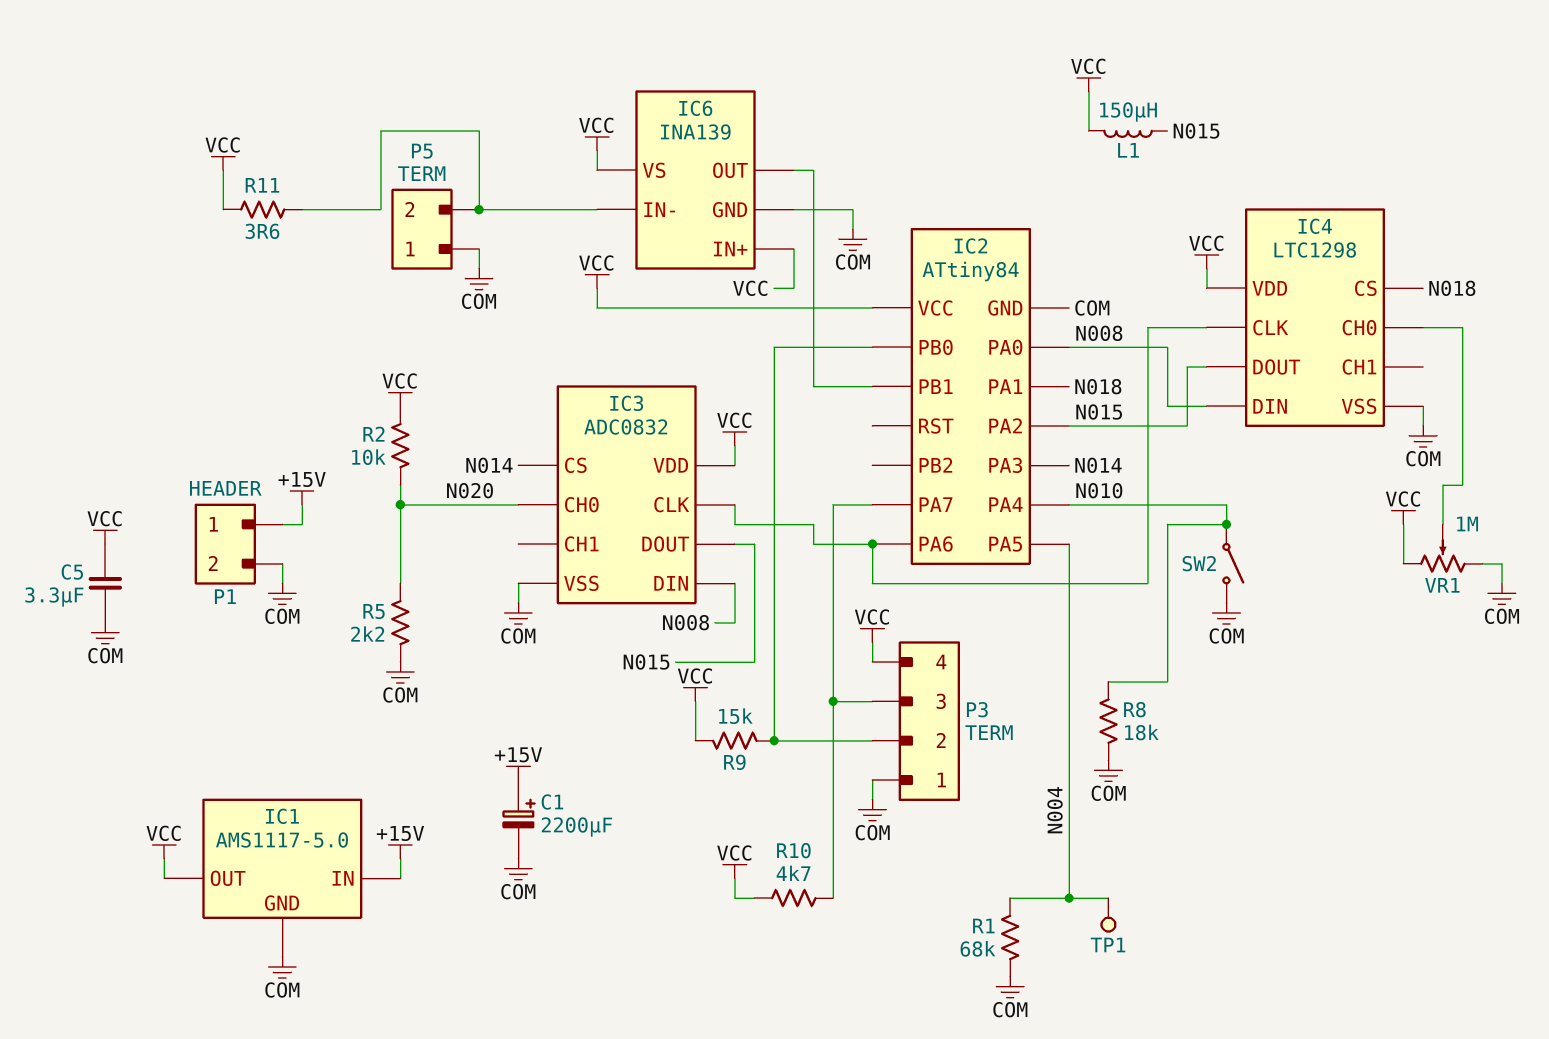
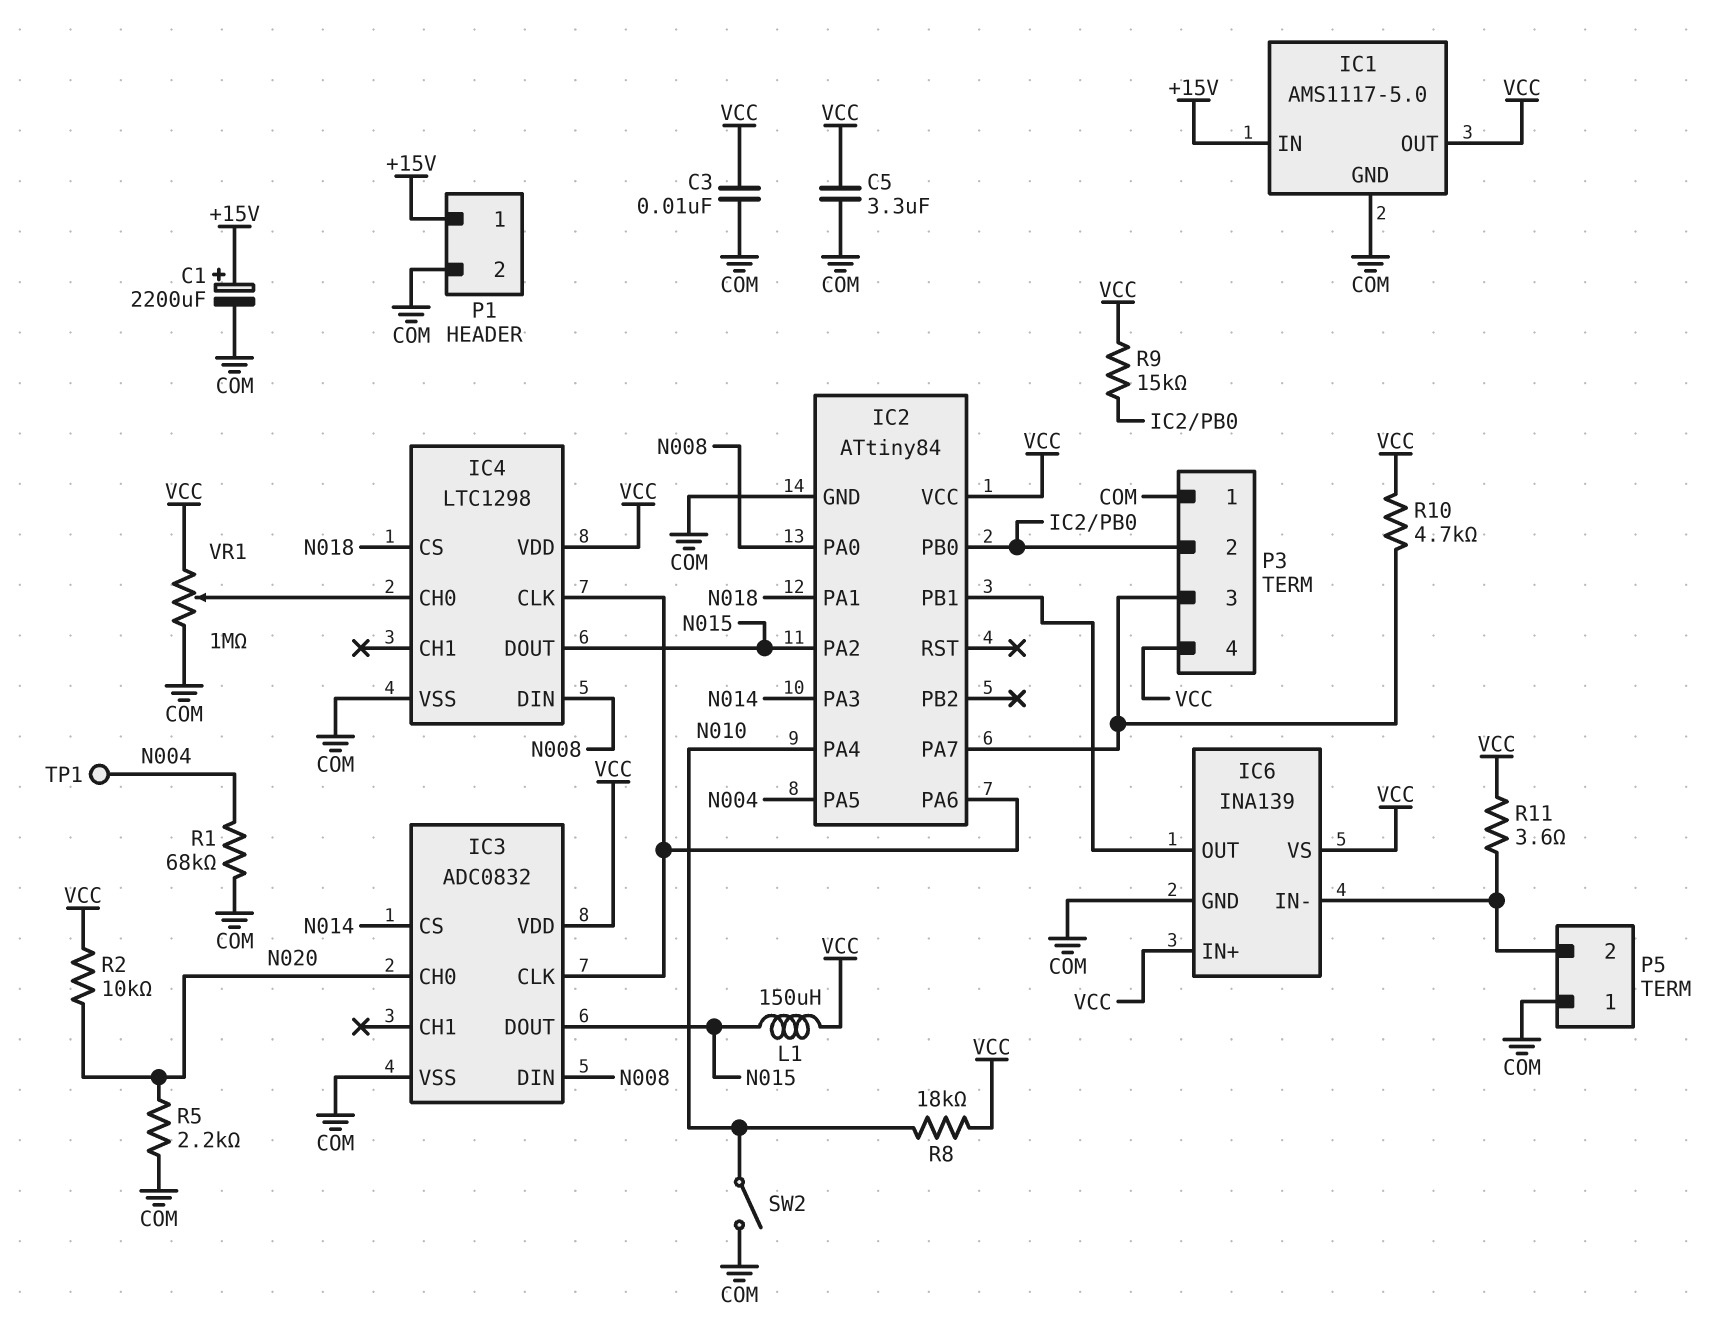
C3: none -> 10nF (COM, VCC)
R8: 18k (COM, N010) -> 18k (N010, VCC)

